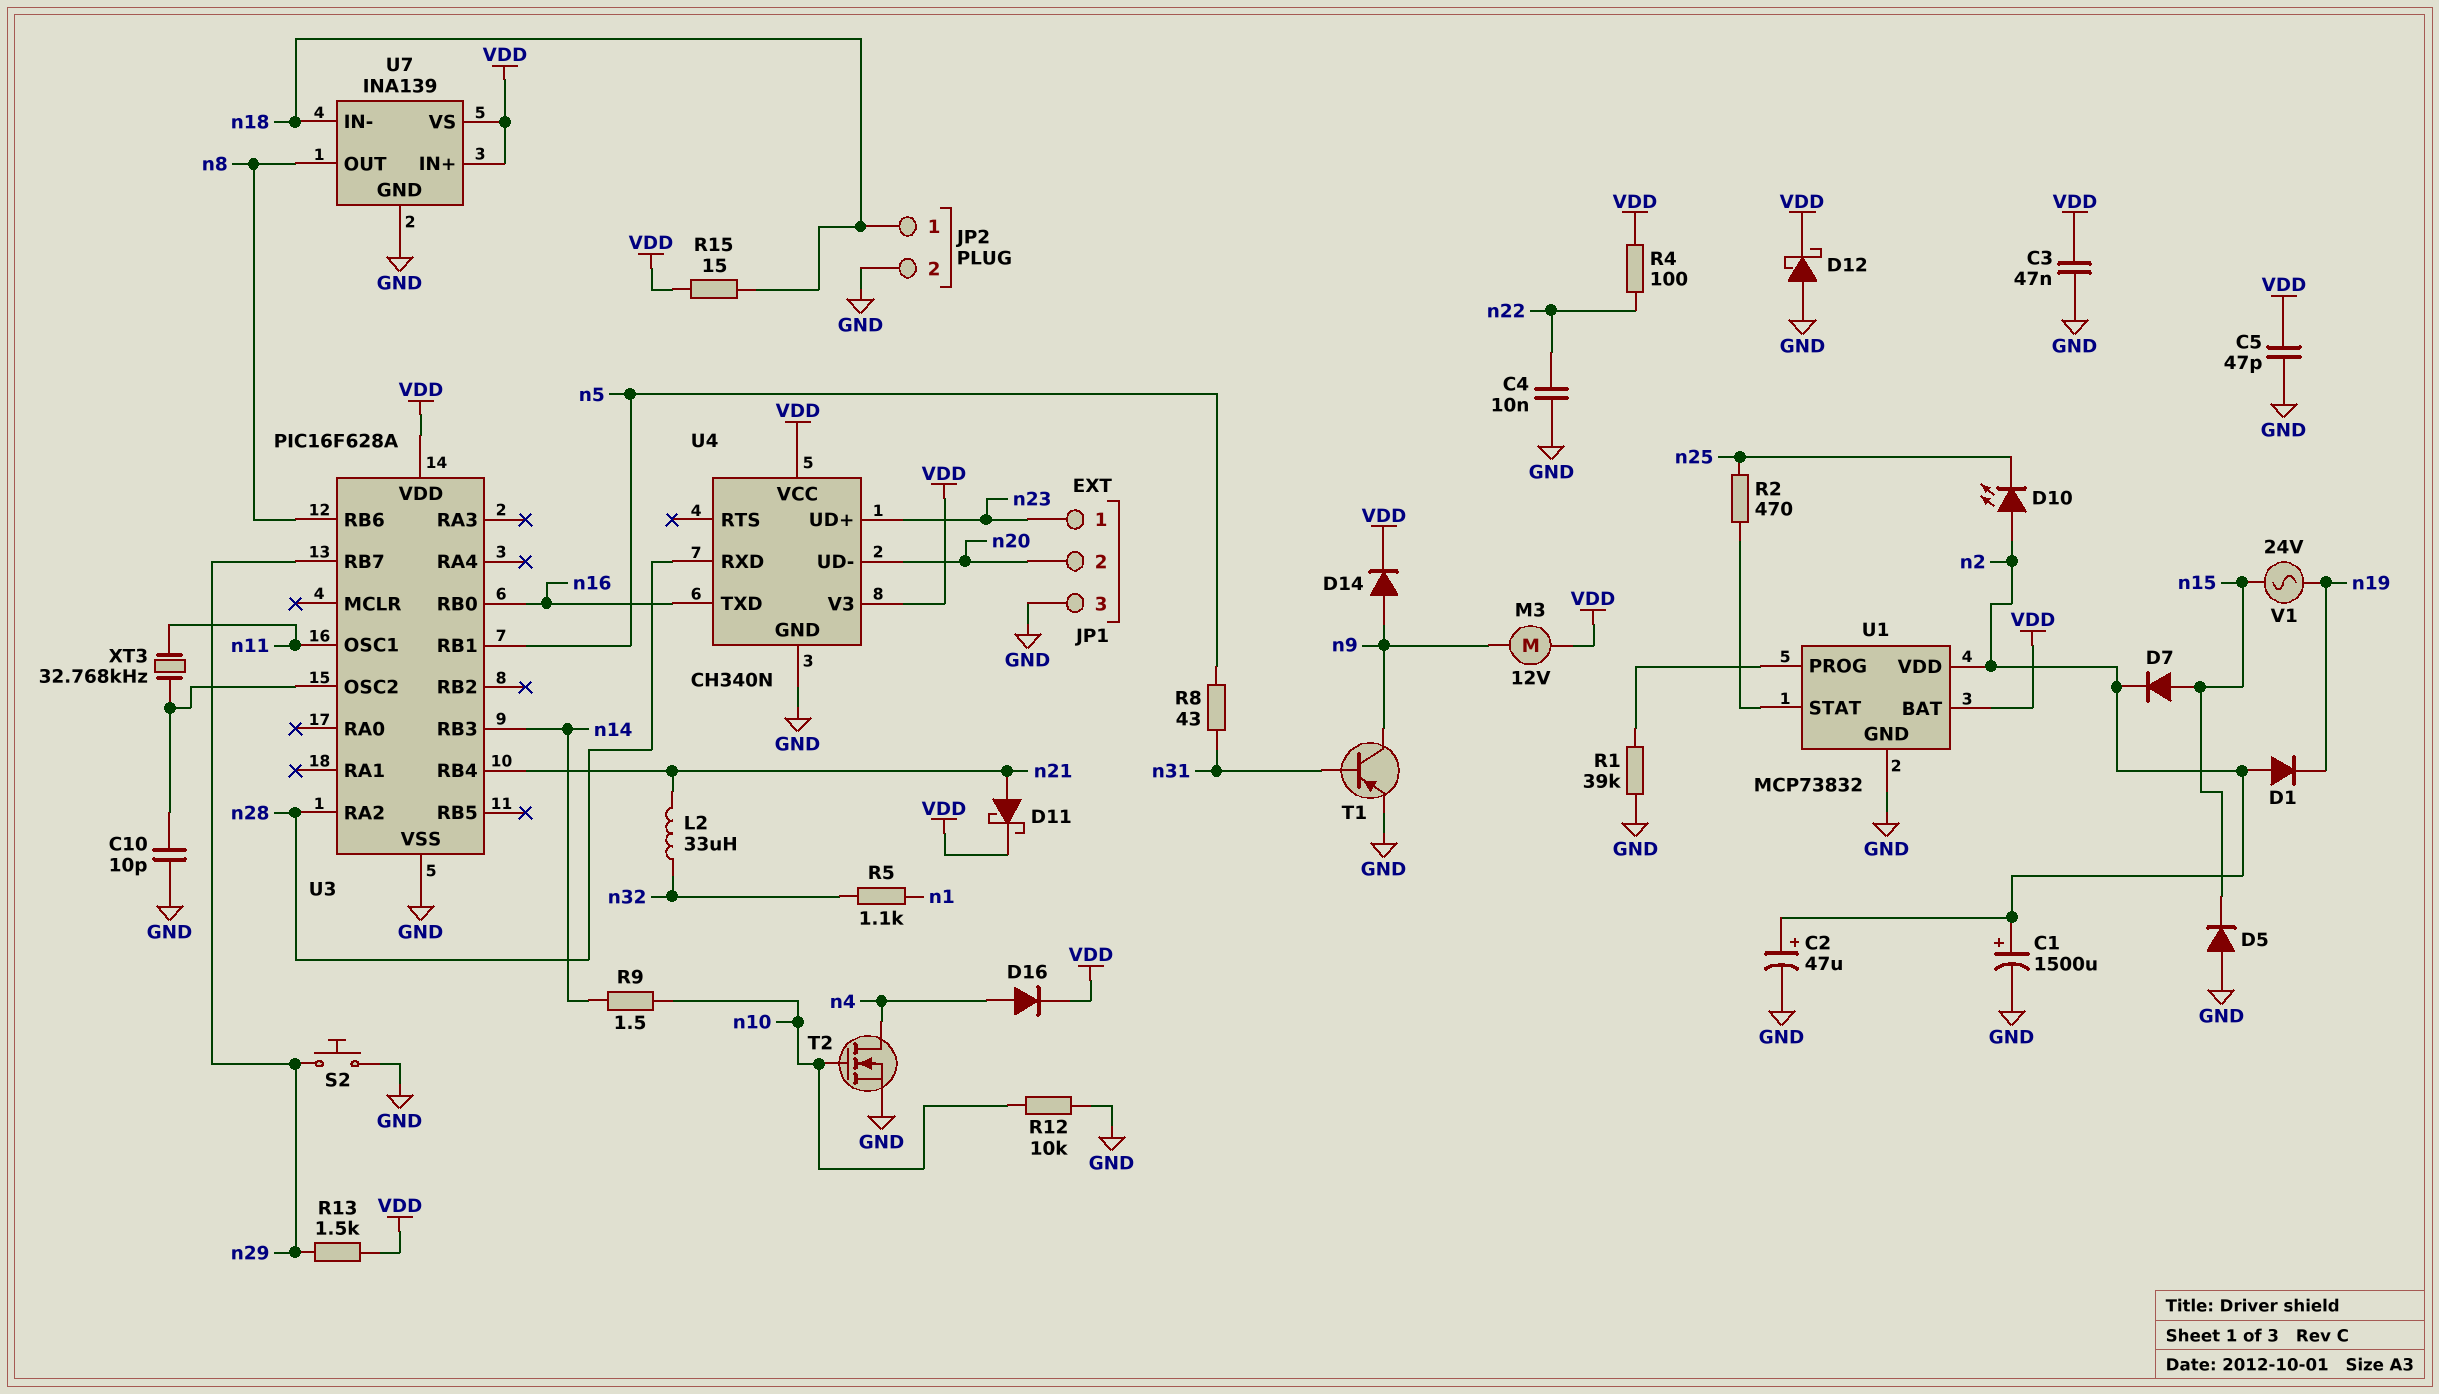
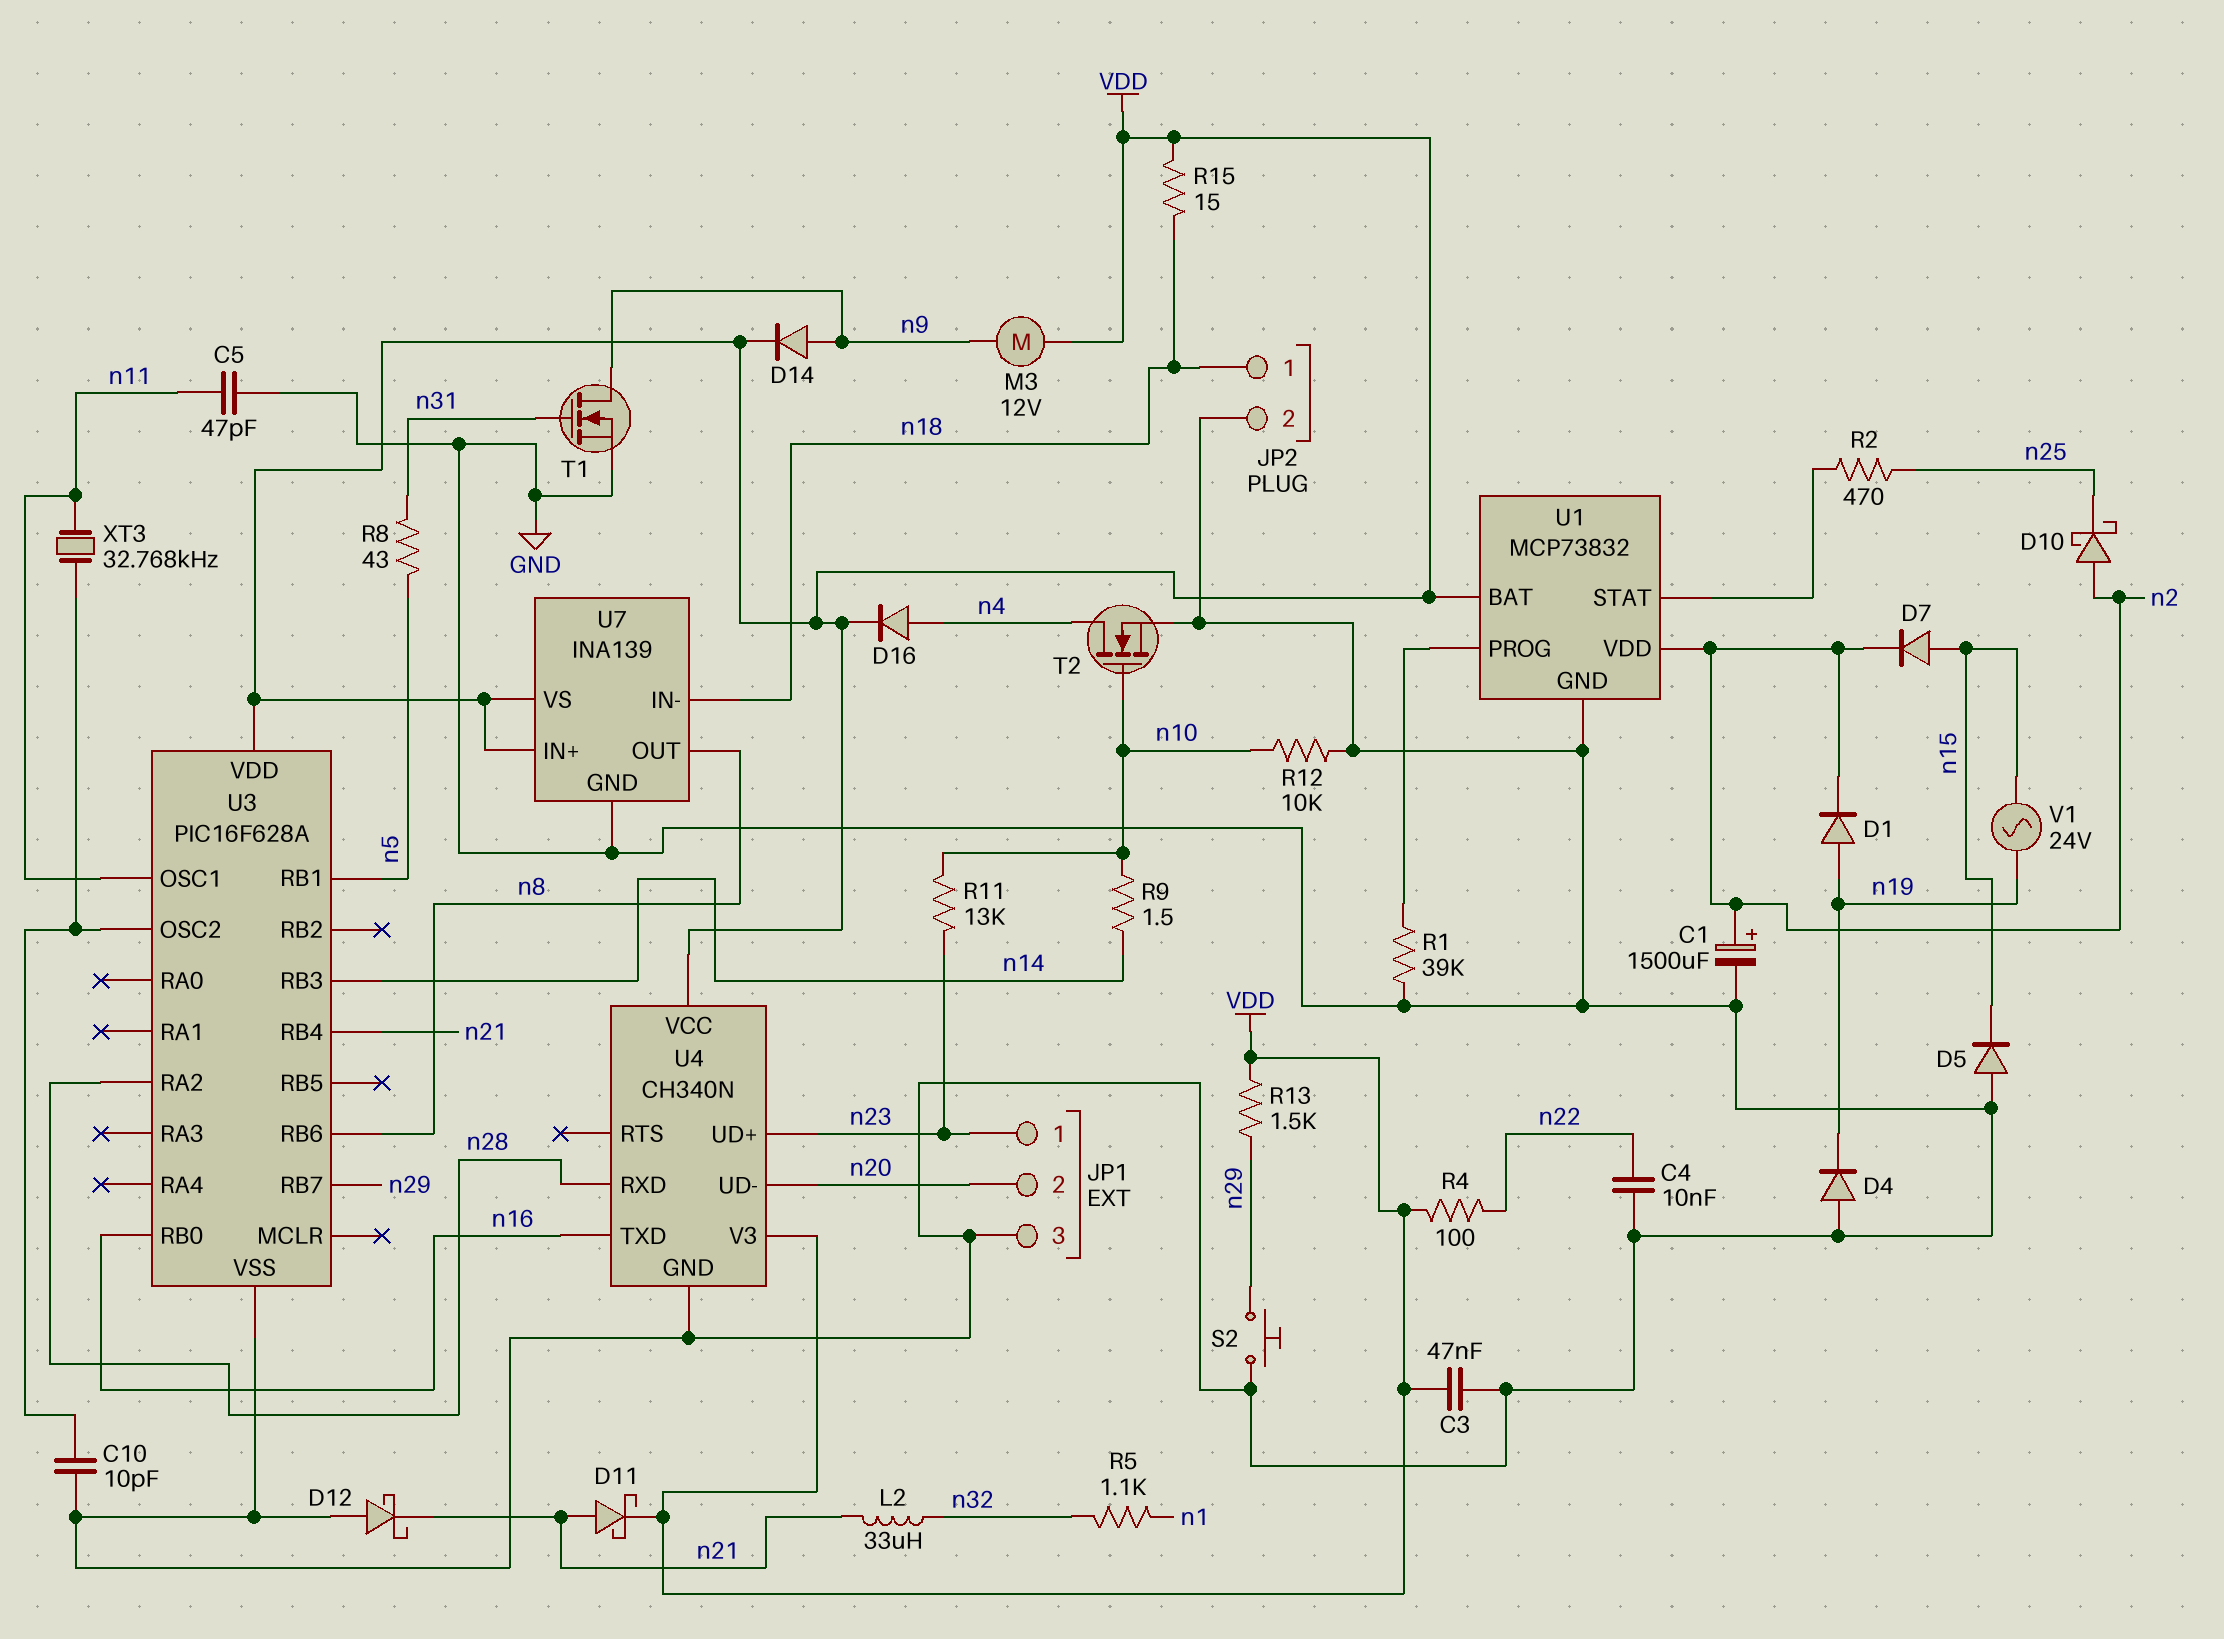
C2: 47uF (plus n2, minus GND) -> none
C5: 47pF (GND, VDD) -> 47pF (GND, n11)
D1: diode (A n2, K n19) -> diode (A n19, K n2)
D4: none -> diode (A GND, K n19)
D10: LED (A n2, K n25) -> schottky (A n2, K n25)
D12: schottky (A GND, K VDD) -> schottky (A GND, K n21)
R11: none -> 13k (n10, n23)
T1: PNP (B n31, C n9, E GND) -> NMOS (G n31, D n9, S GND)

